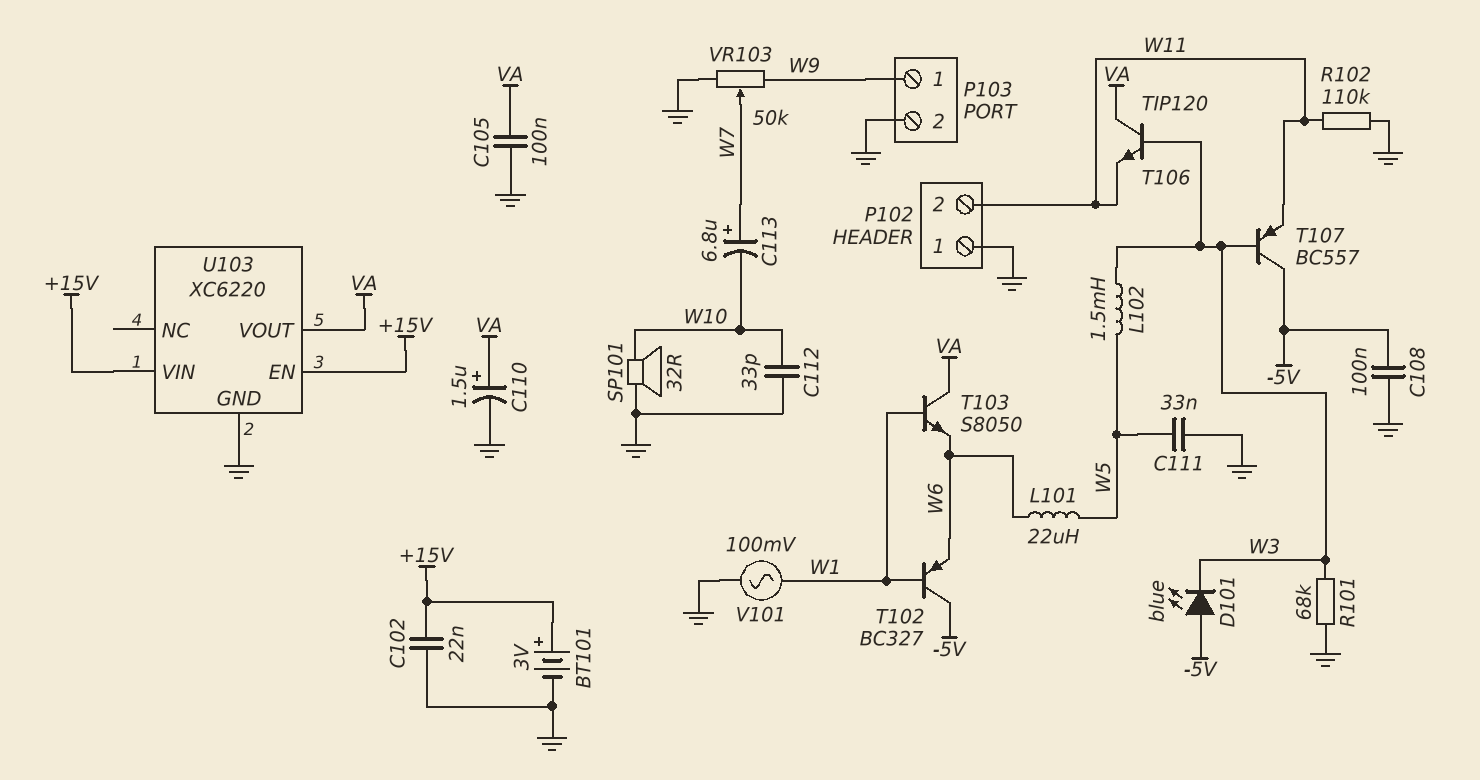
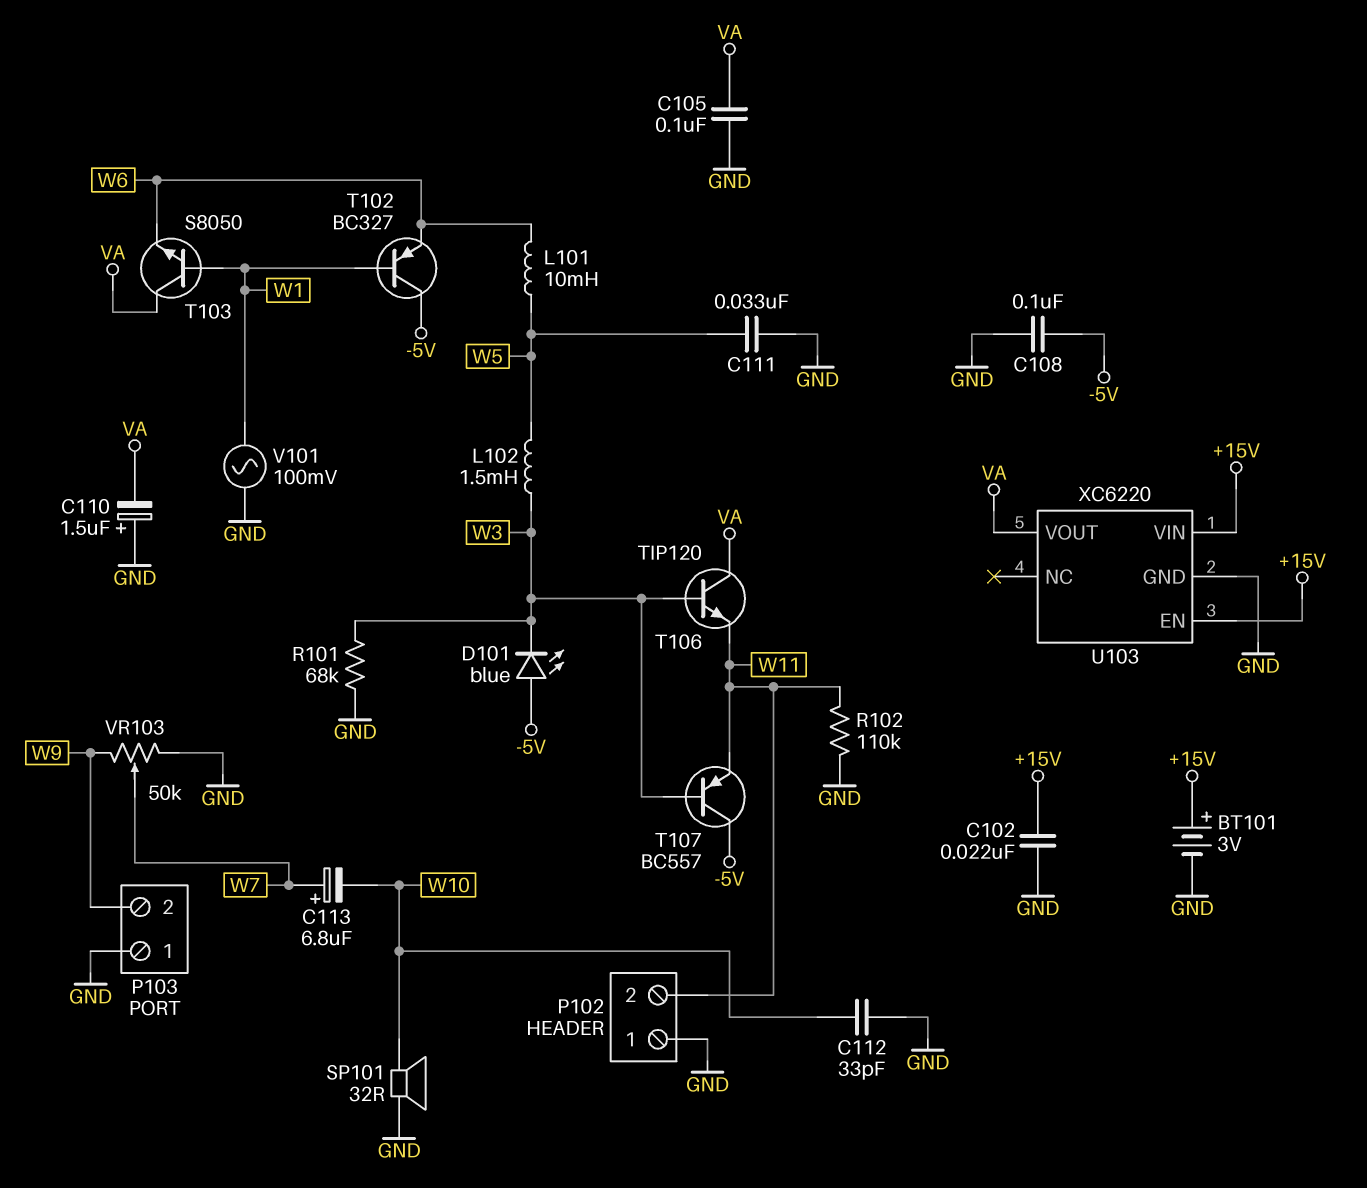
C110: 1.5uF (plus VA, minus GND) -> 1.5uF (plus GND, minus VA)
L101: 22uH (W5, W6) -> 10mH (W5, W6)
P103 pin 1: W9 -> GND
P103 pin 2: GND -> W9

